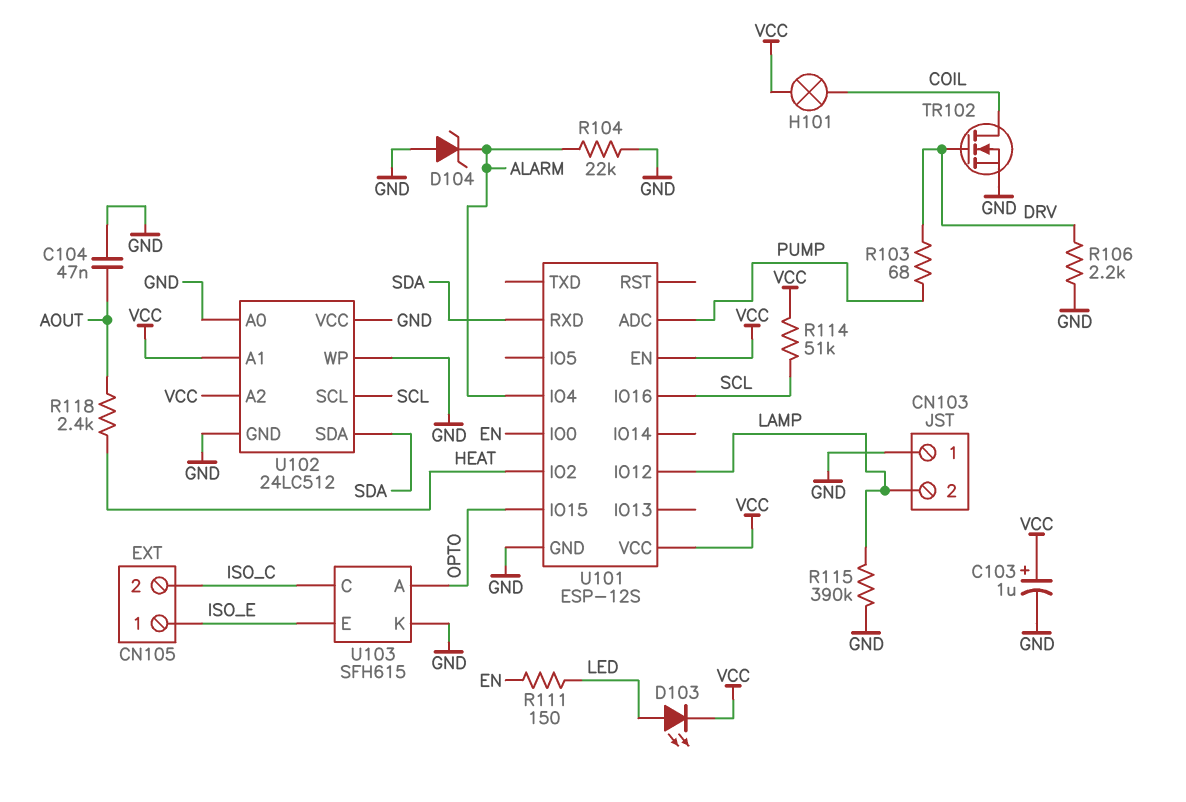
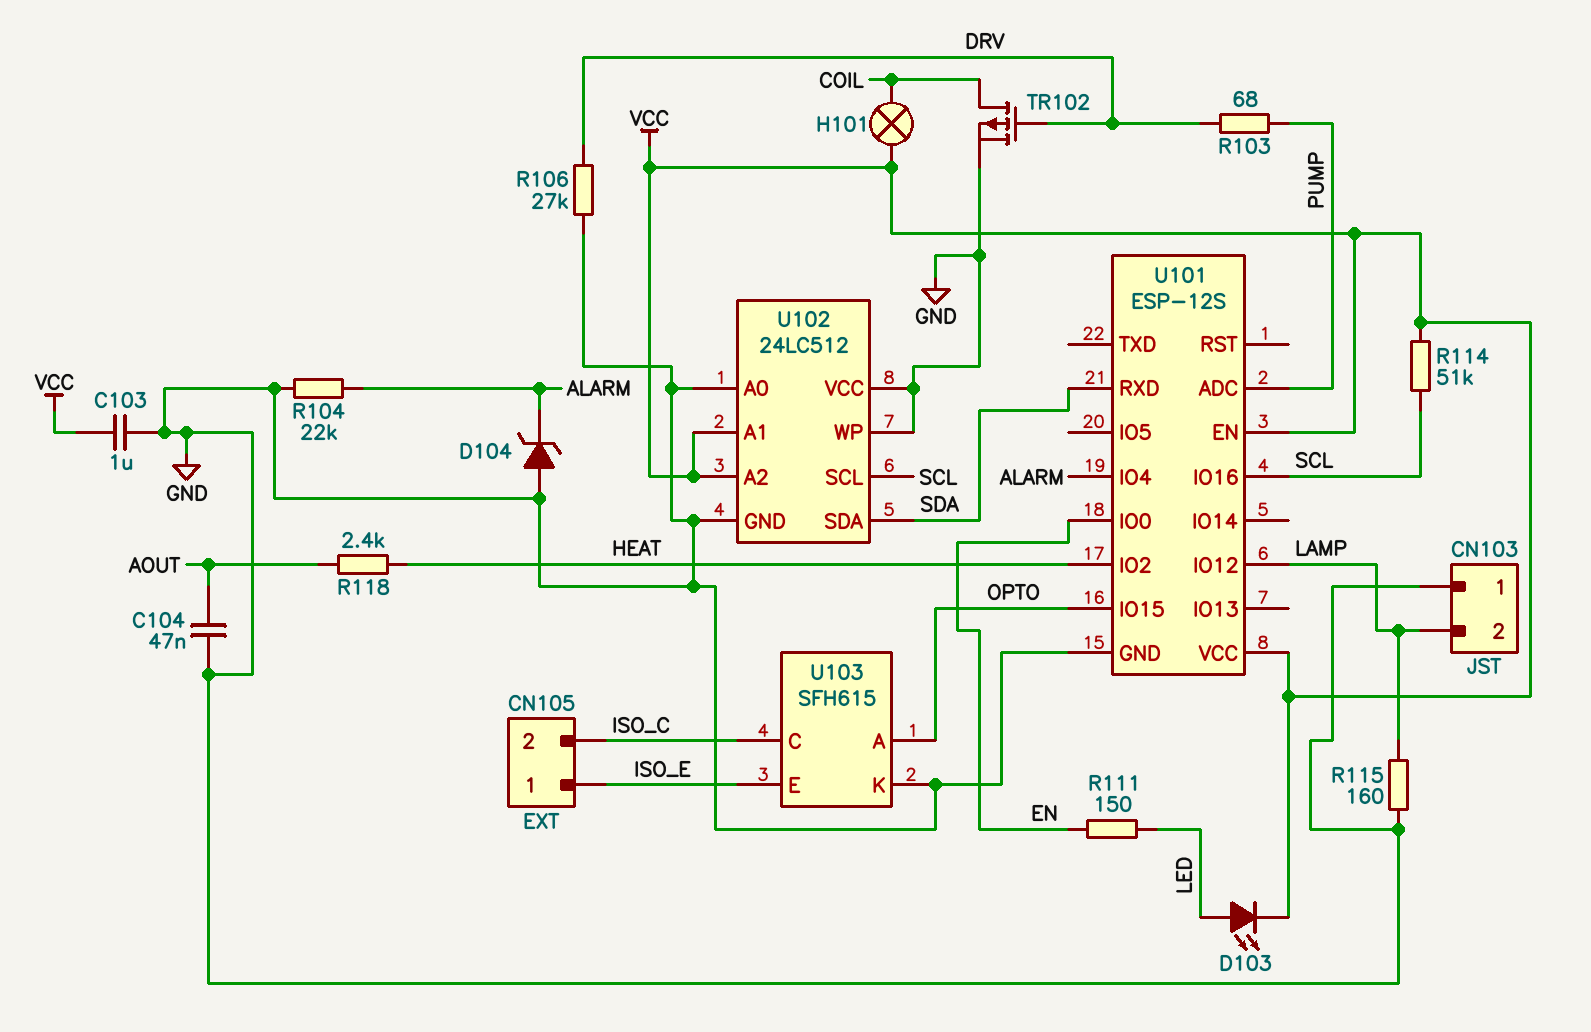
C103: 1uF (plus VCC, minus GND) -> 1uF (GND, VCC)
R106: 2.2k (DRV, GND) -> 27k (DRV, GND)
R115: 390k (GND, LAMP) -> 160 (GND, LAMP)
TR102: NMOS (G DRV, D COIL, S GND) -> PMOS (G DRV, D COIL, S GND)

